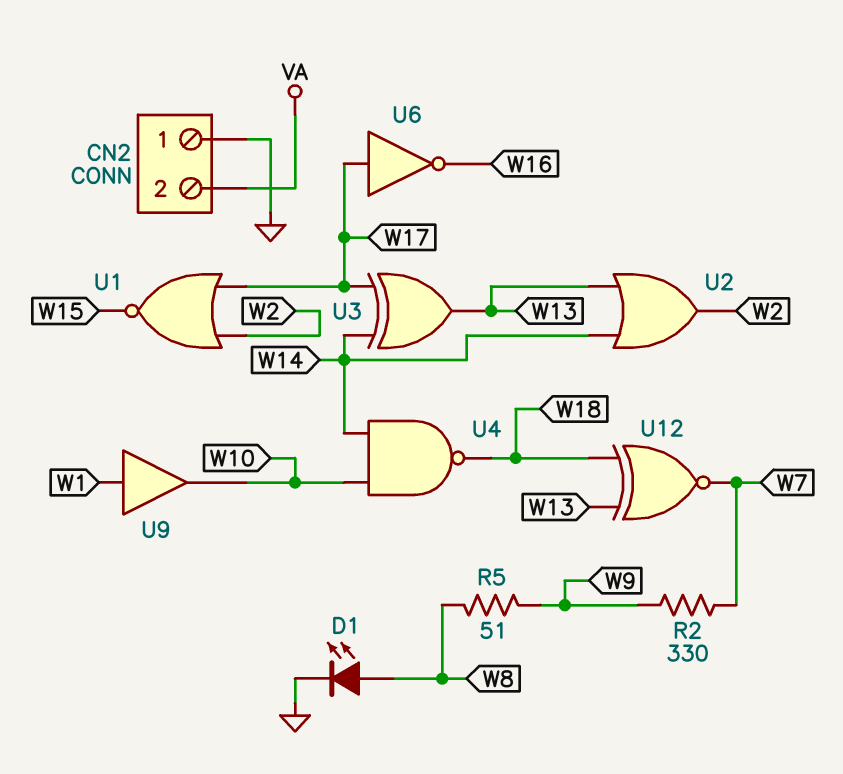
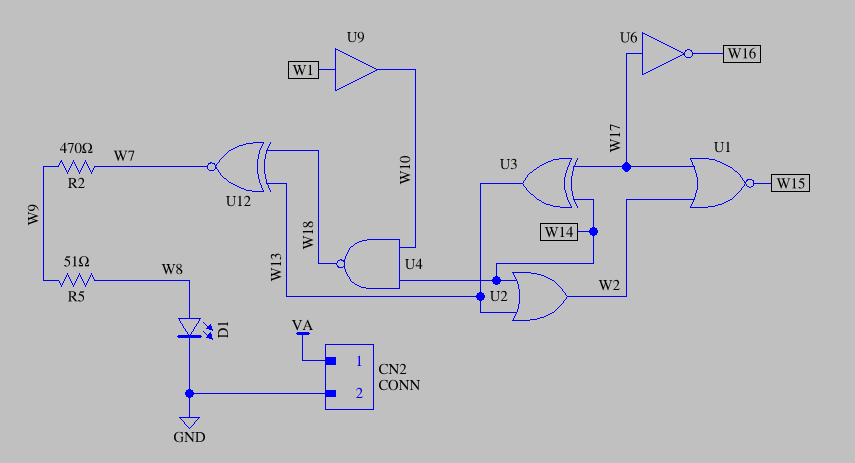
CN2 pin 1: GND -> VA
CN2 pin 2: VA -> GND
R2: 330 (W7, W9) -> 470 (W7, W9)

